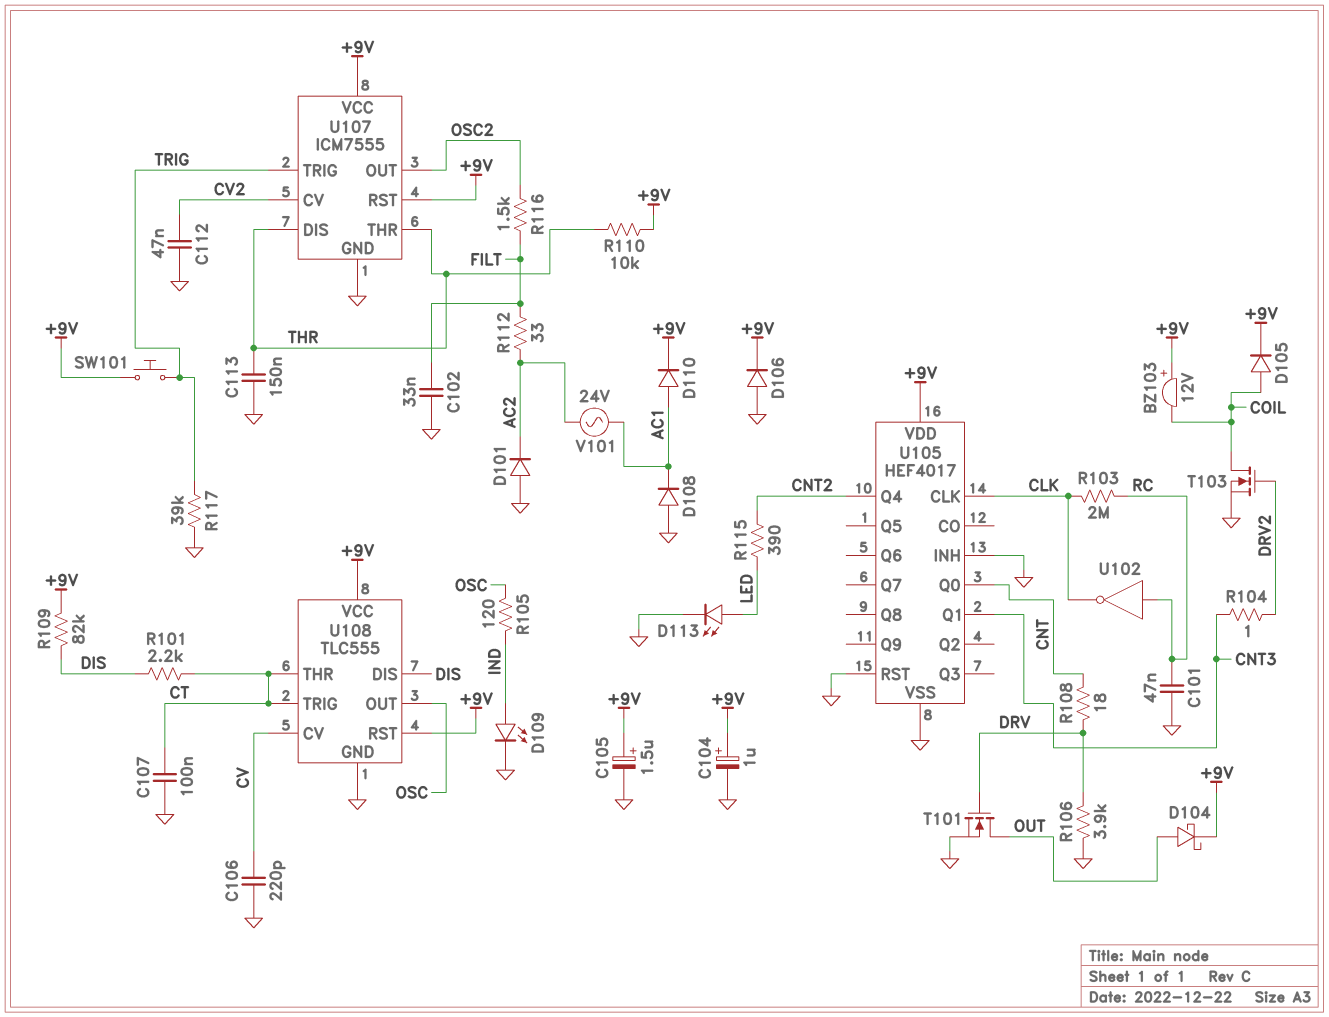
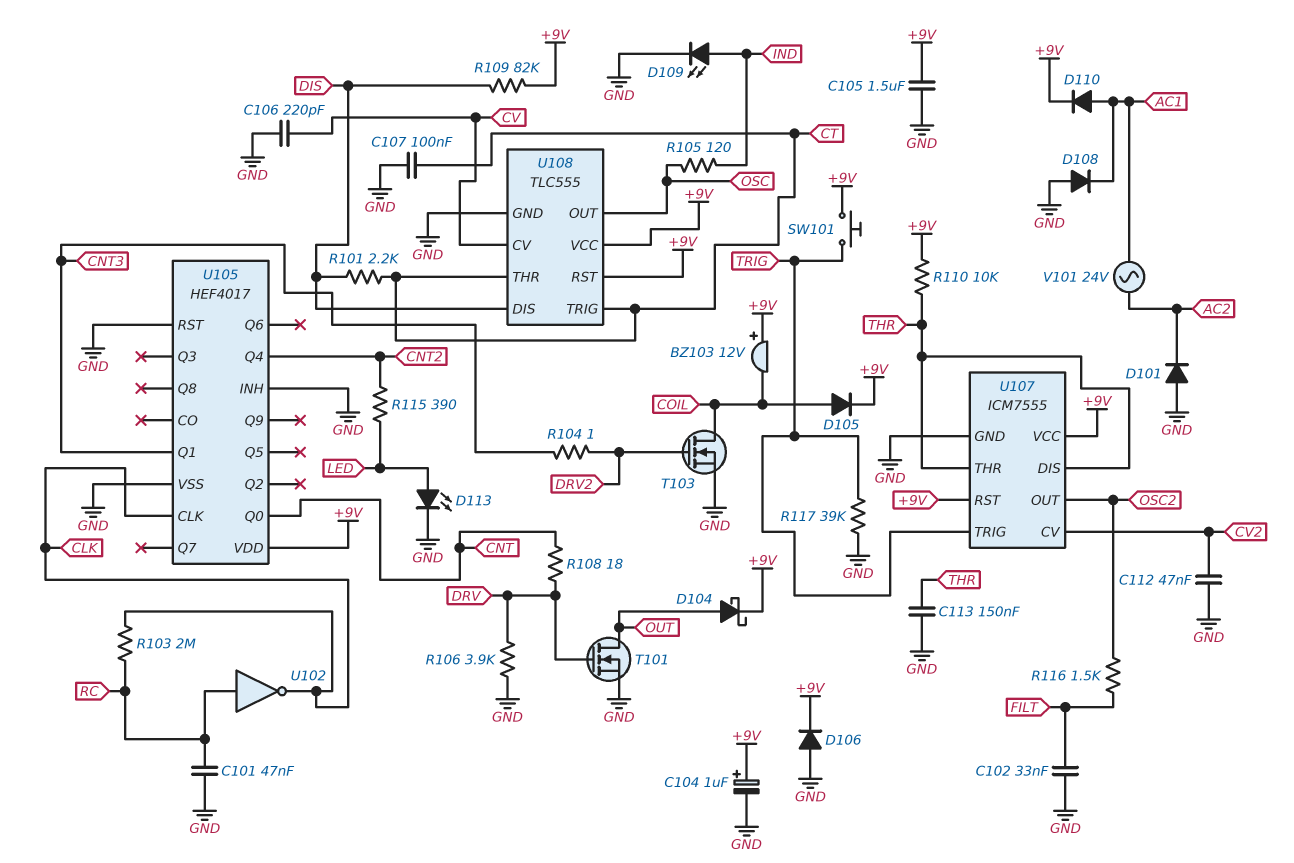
C105: 1.5uF (plus +9V, minus GND) -> 1.5uF (+9V, GND)
R112: 33 (AC2, FILT) -> none

